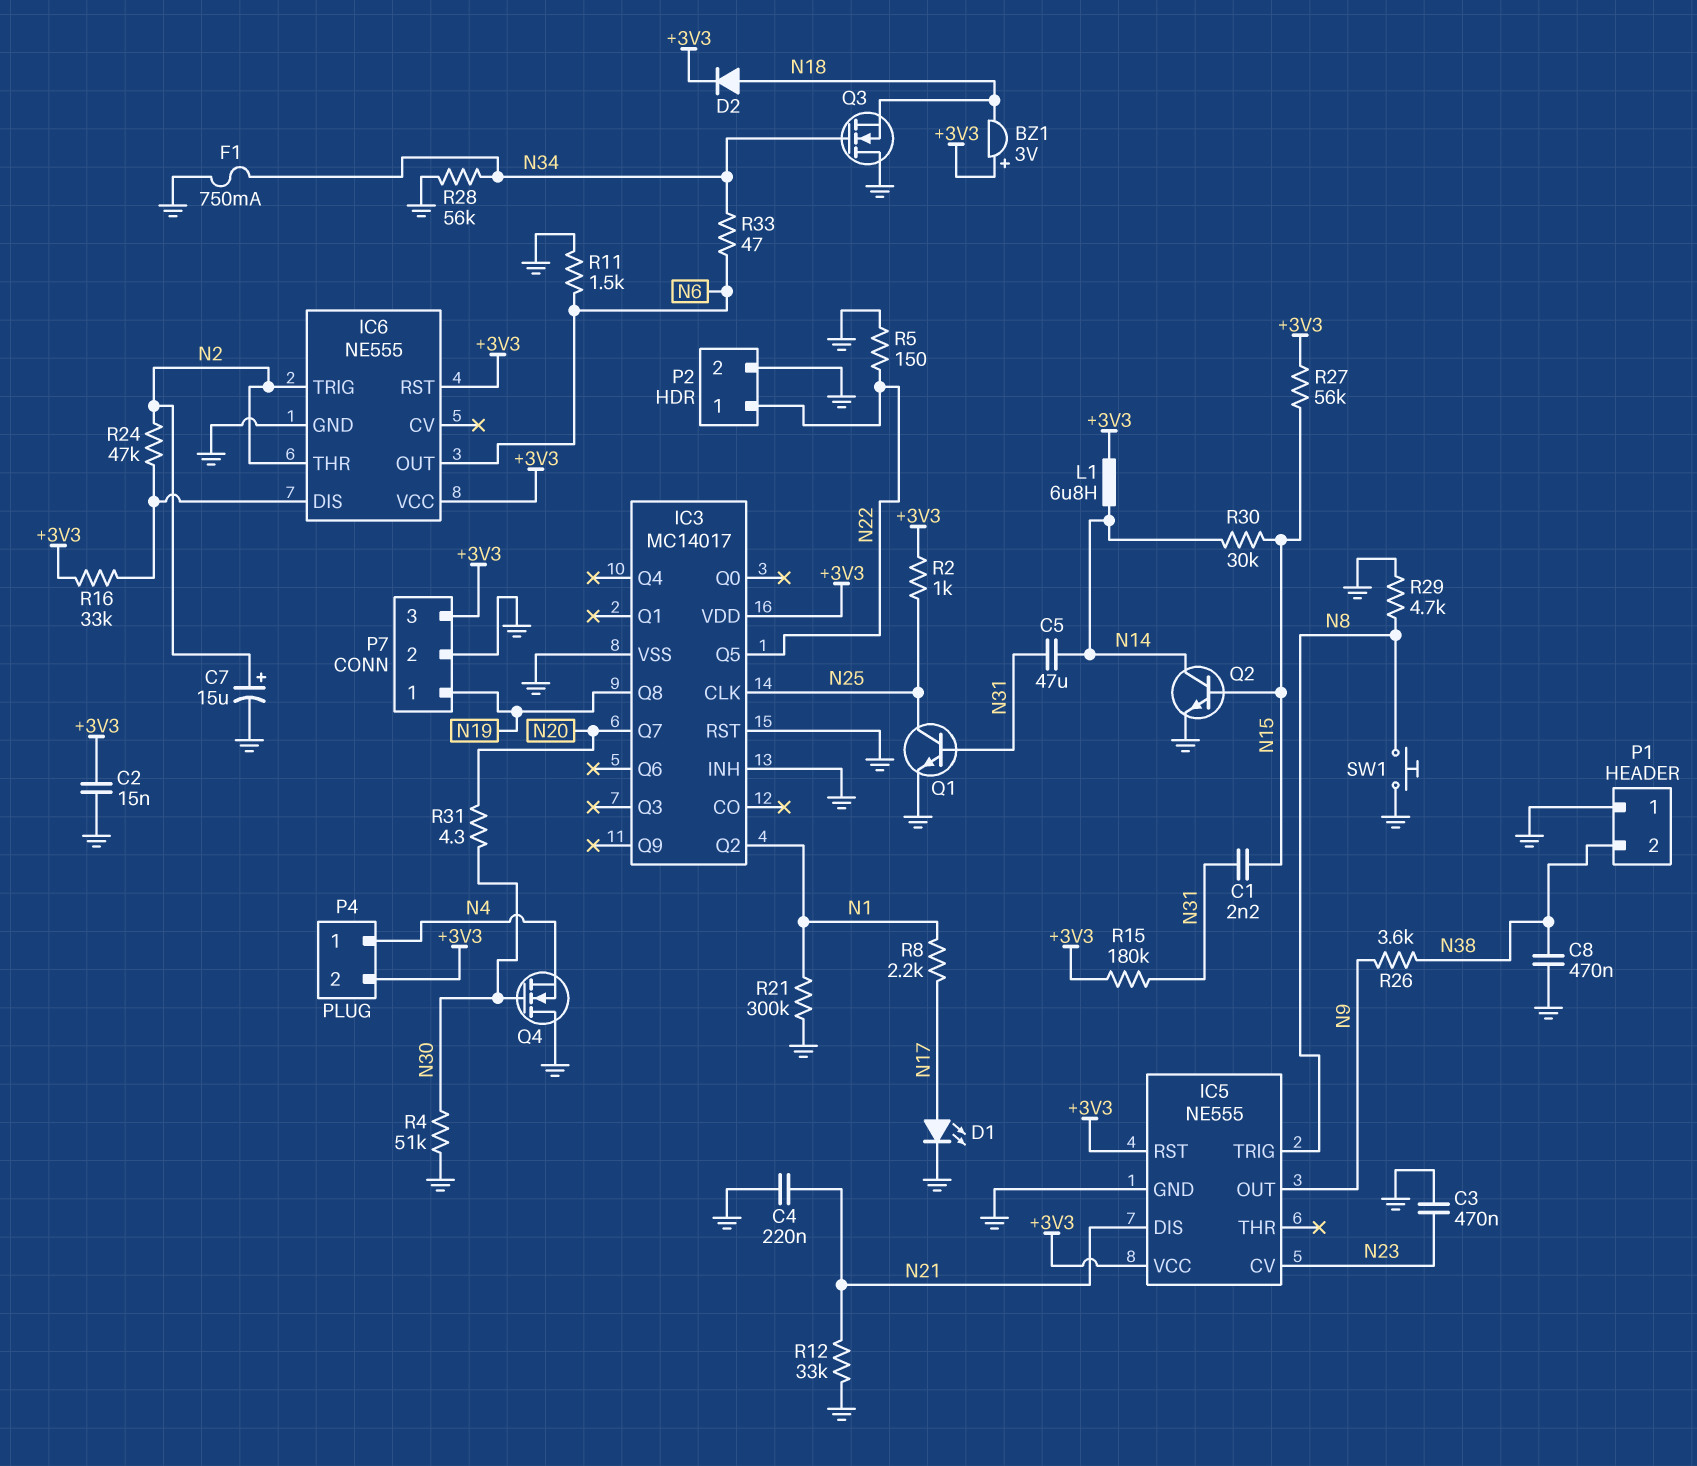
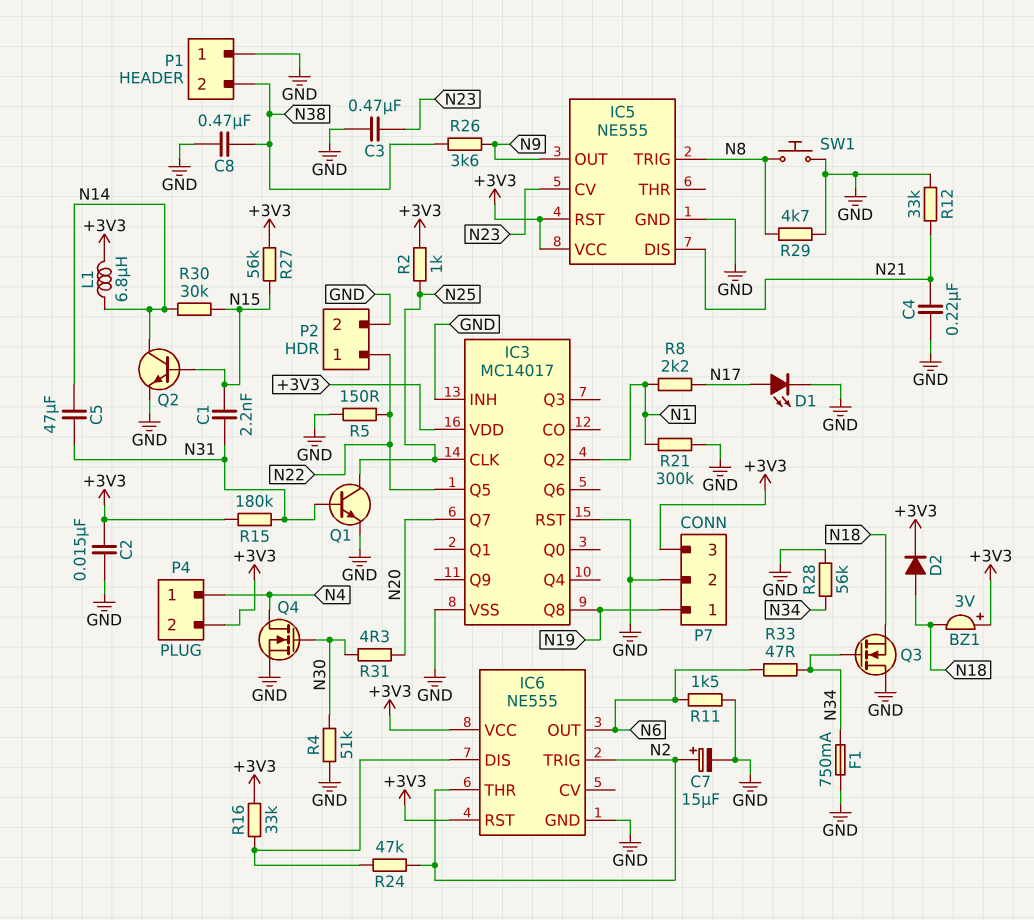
Q4: NMOS (G N30, D GND, S N4) -> NMOS (G N30, D N4, S GND)

